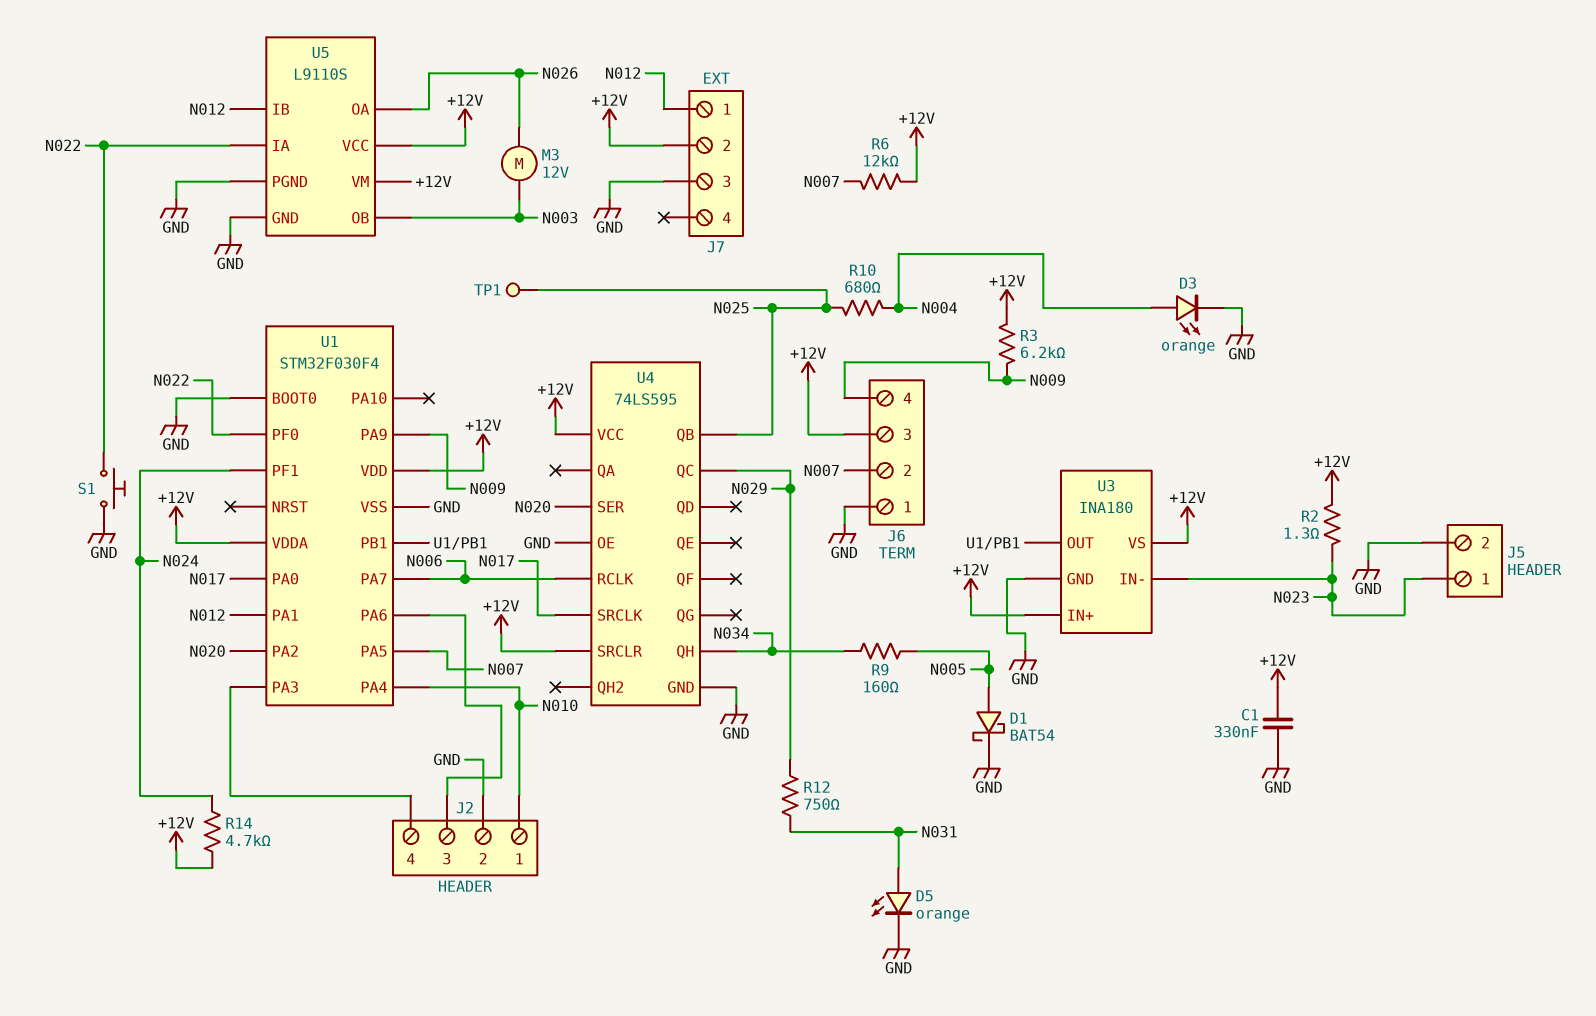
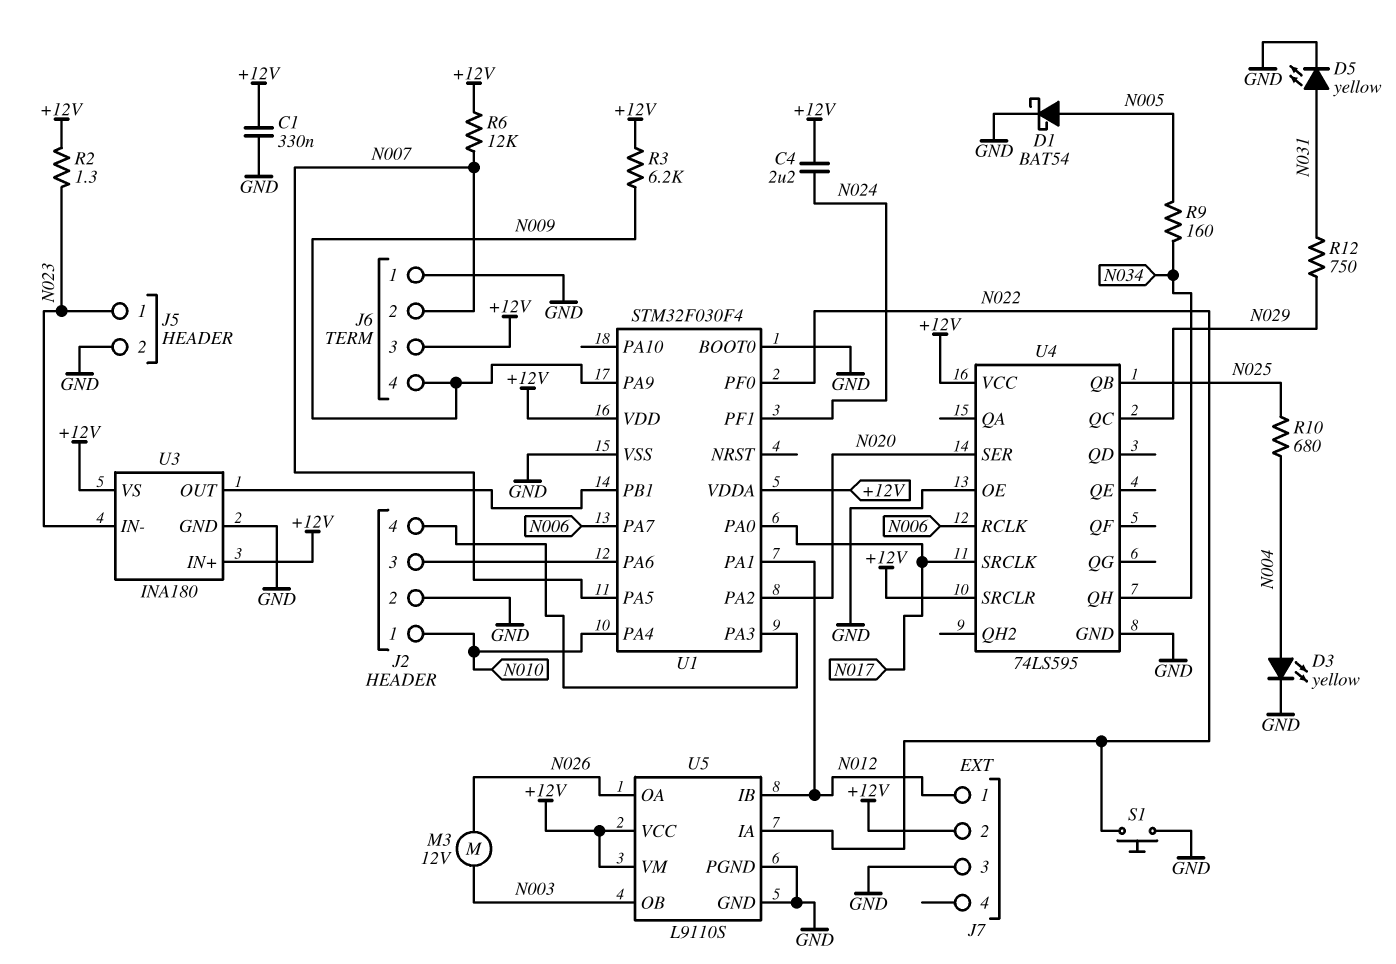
C4: none -> 2.2uF (+12V, N024)
D3: LED orange (A N004, K GND) -> LED yellow (A N004, K GND)
D5: LED orange (A N031, K GND) -> LED yellow (A N031, K GND)
R14: 4.7k (+12V, N024) -> none
TP1: test point (N025) -> none

